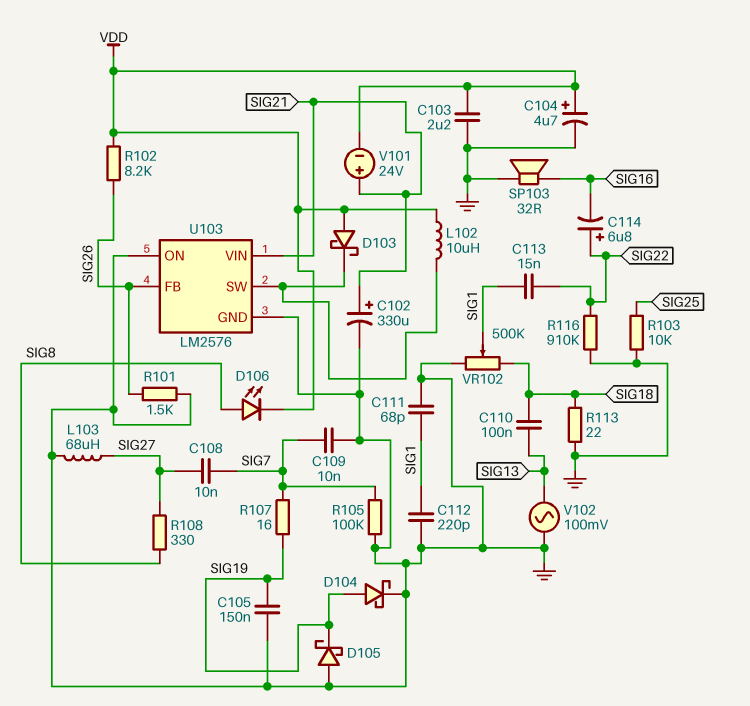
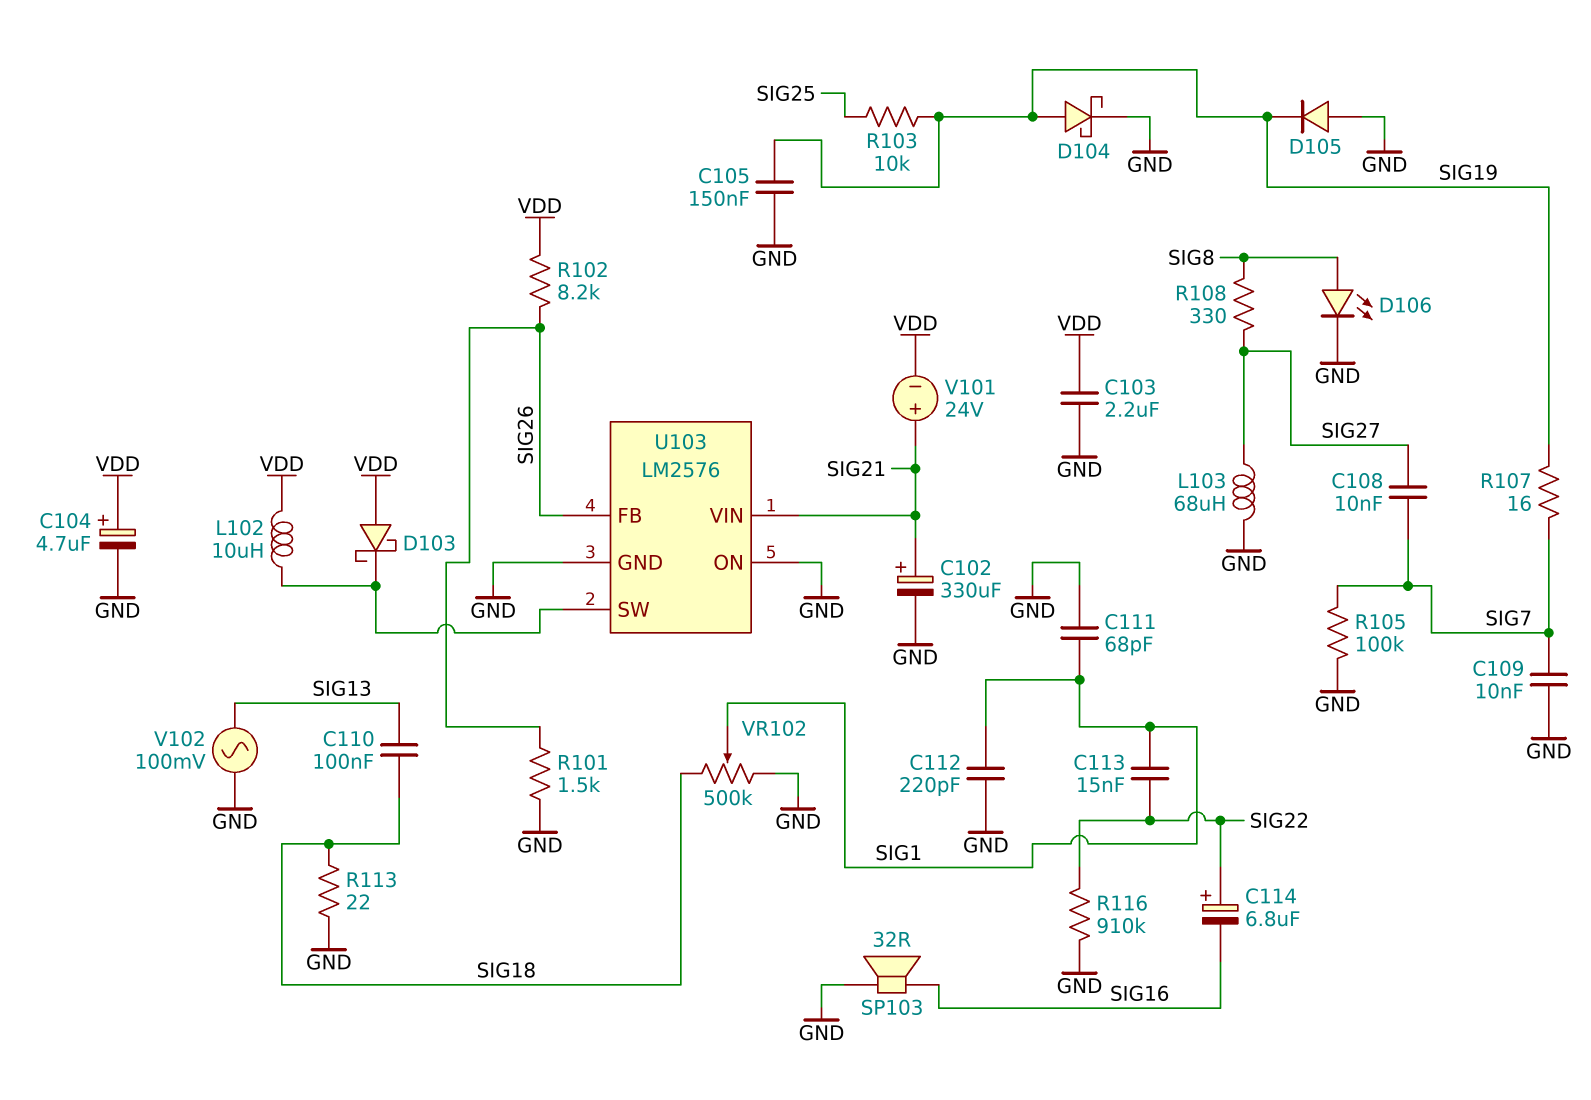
D105: schottky (A GND, K SIG19) -> diode (A GND, K SIG19)
D106: LED (A SIG8, K VDD) -> LED (A SIG8, K GND)
R103: 10k (GND, SIG25) -> 10k (SIG19, SIG25)

